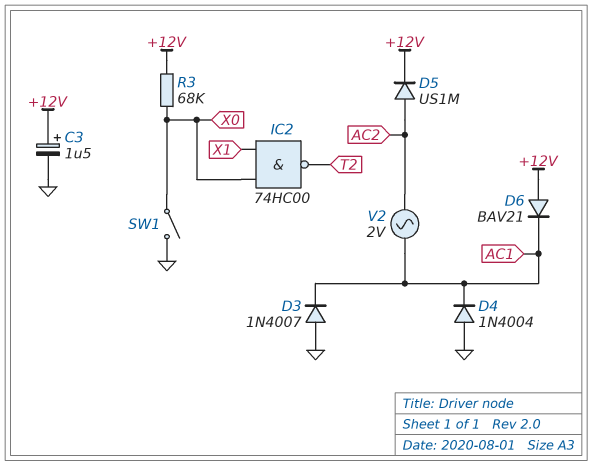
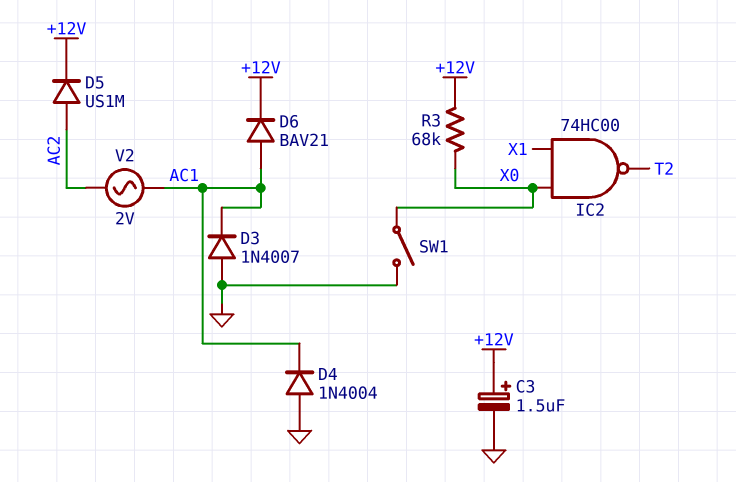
D6: diode BAV21 (A +12V, K AC1) -> diode BAV21 (A AC1, K +12V)

